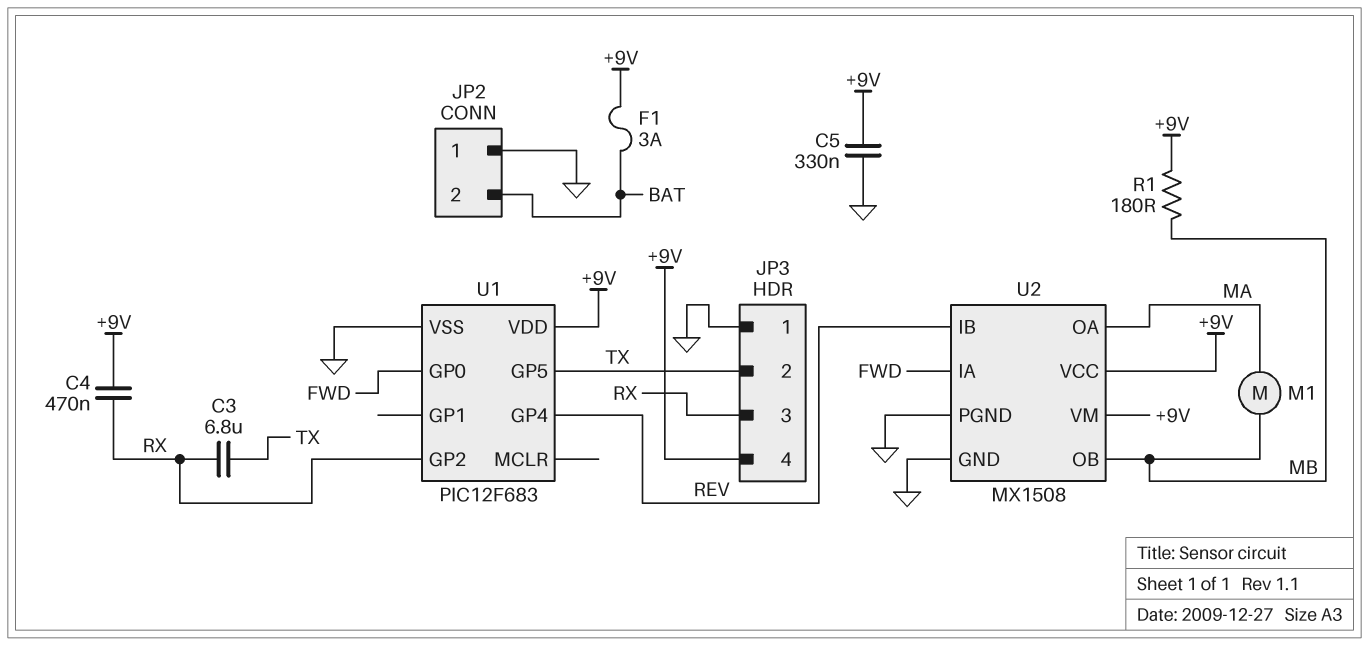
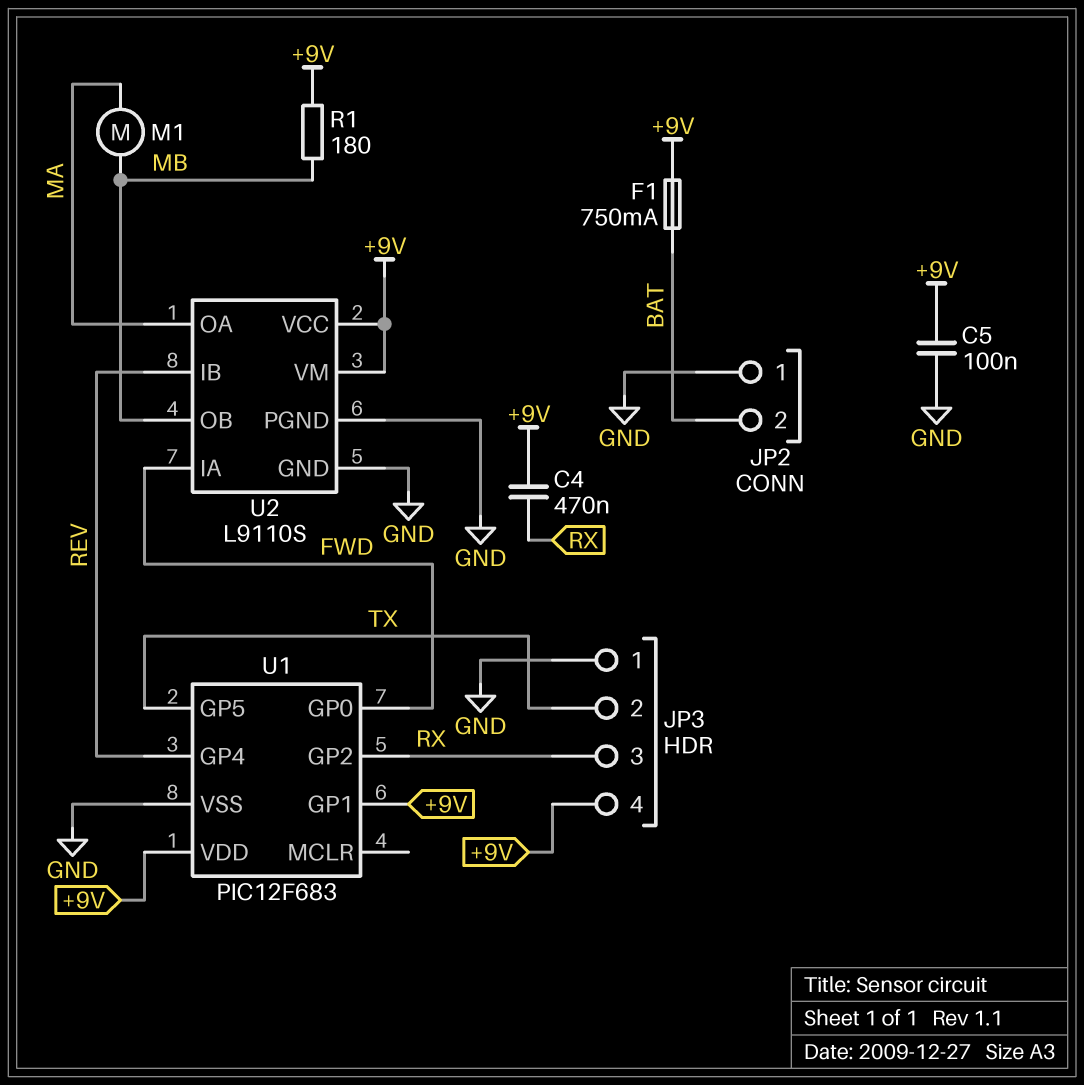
C3: 6.8uF (RX, TX) -> none
C5: 330nF (+9V, GND) -> 100nF (+9V, GND)
F1: 3A (+9V, BAT) -> 750mA (+9V, BAT)
U1 pin GP1: none -> +9V
U2: MX1508 -> L9110S

